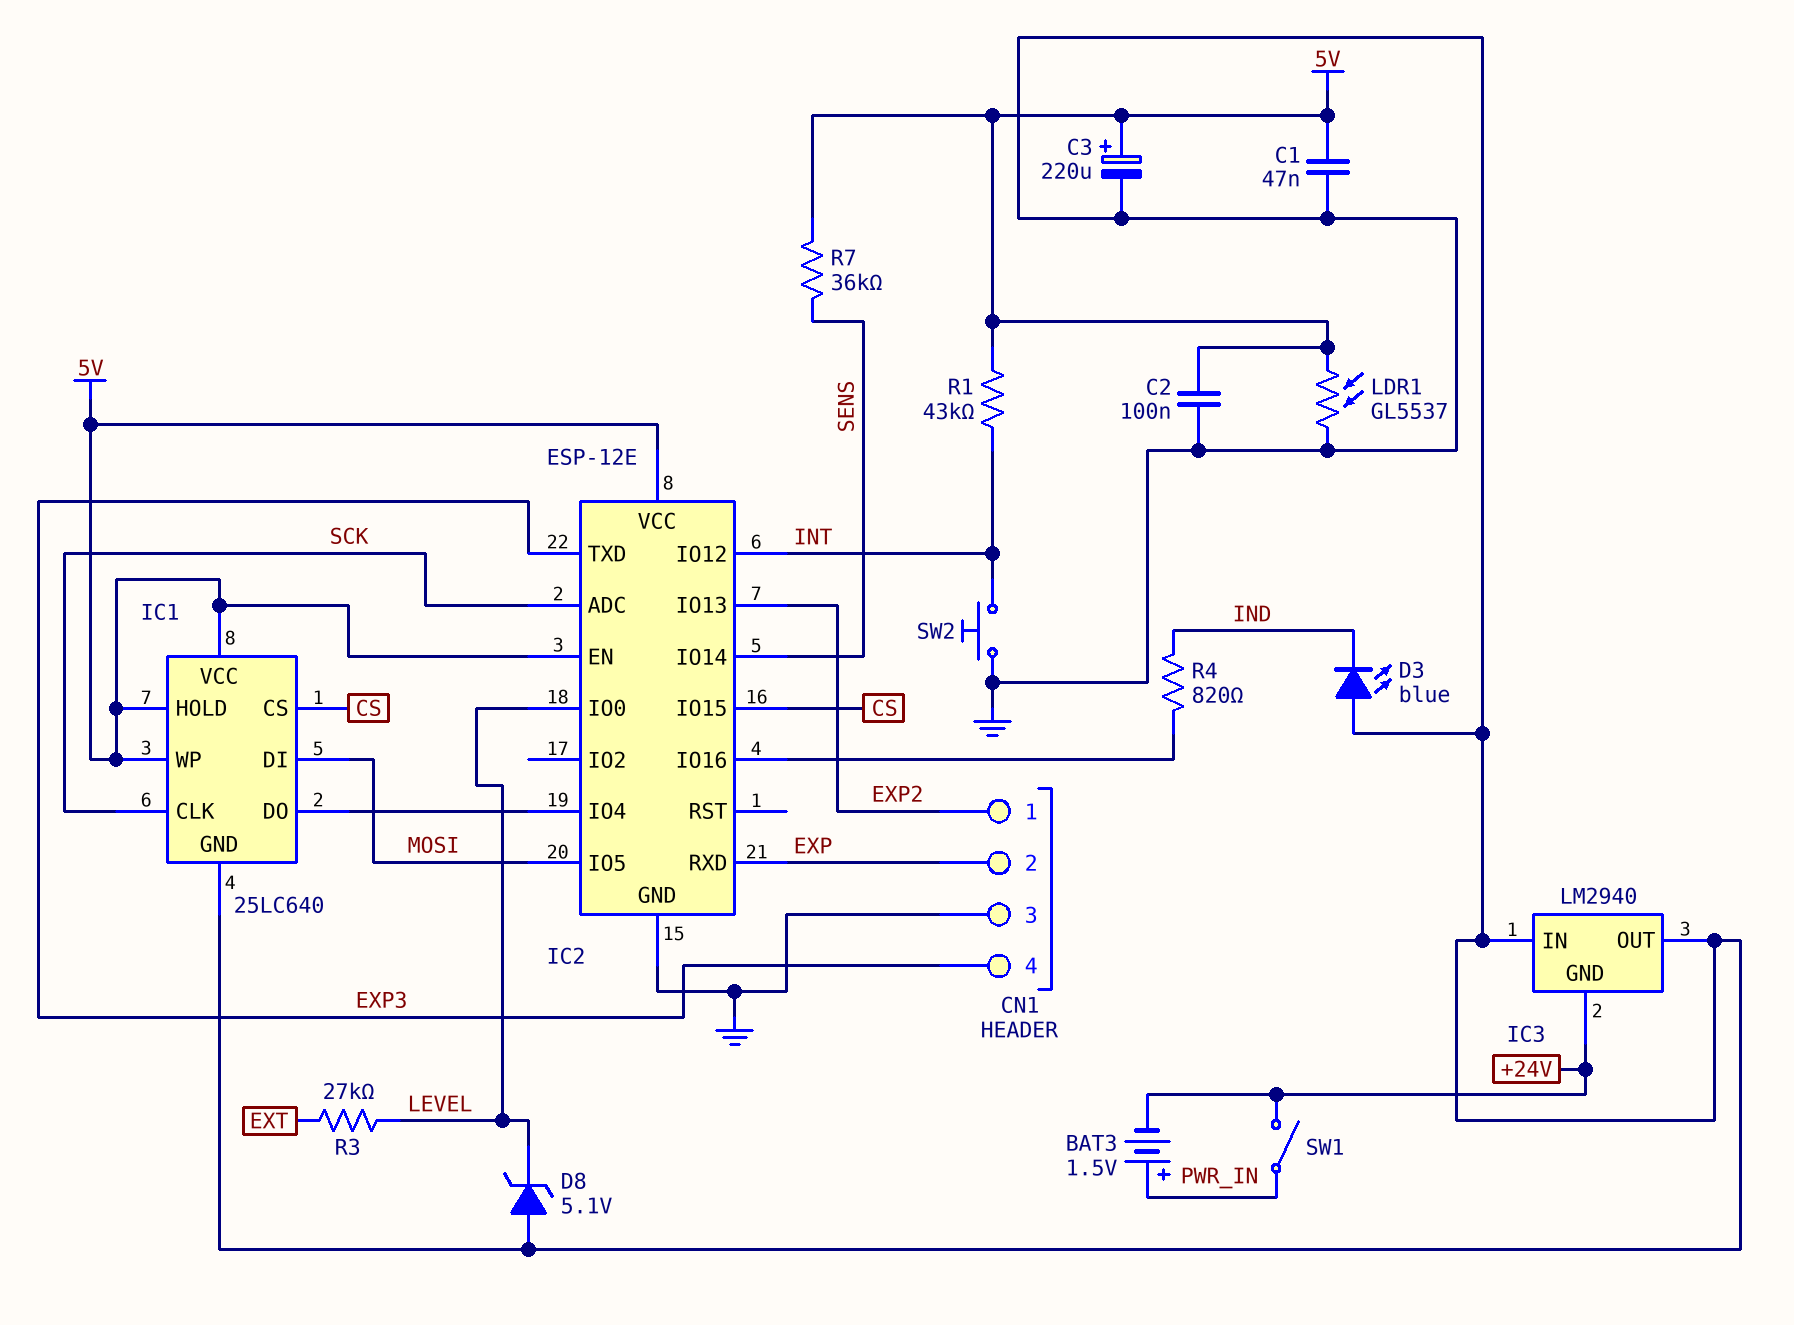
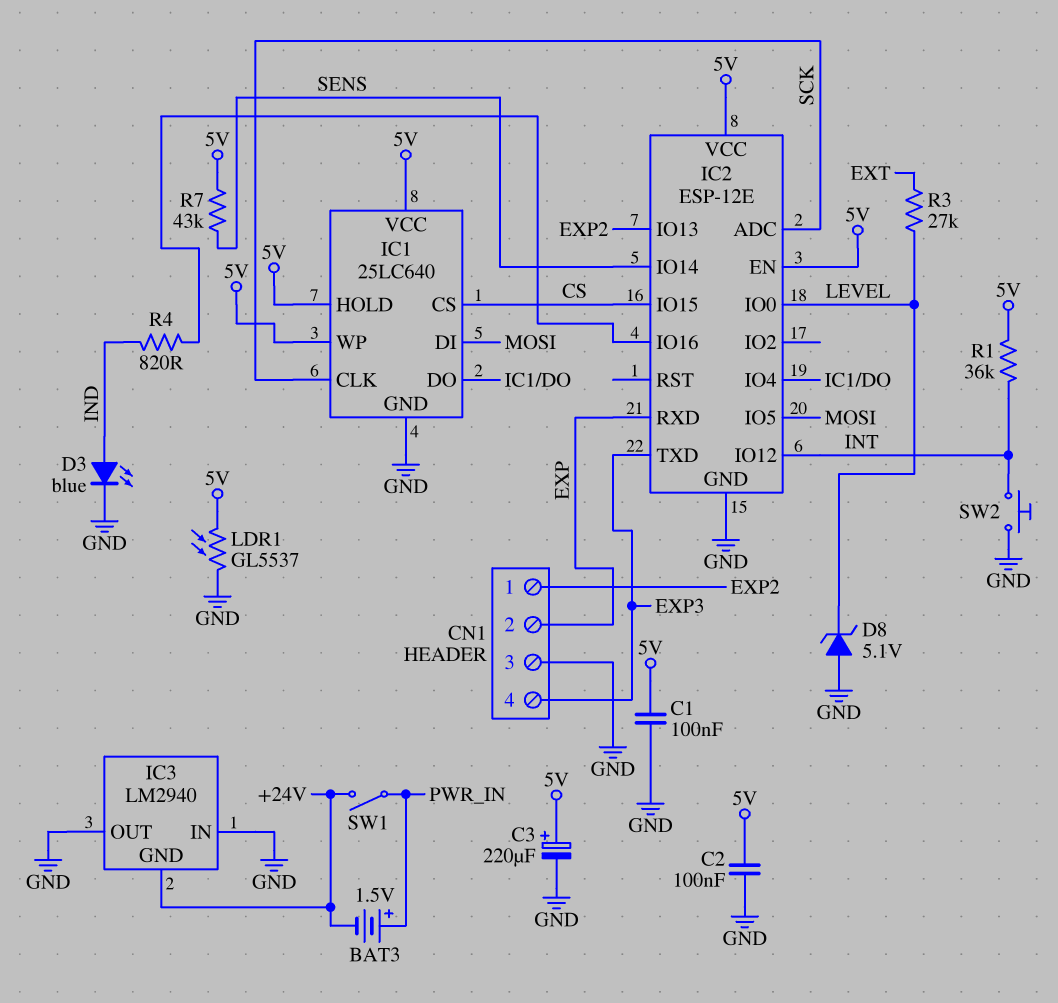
C1: 47nF (5V, GND) -> 100nF (5V, GND)
D3: LED blue (A GND, K IND) -> LED blue (A IND, K GND)
R1: 43k (5V, INT) -> 36k (5V, INT)
R7: 36k (5V, SENS) -> 43k (5V, SENS)

